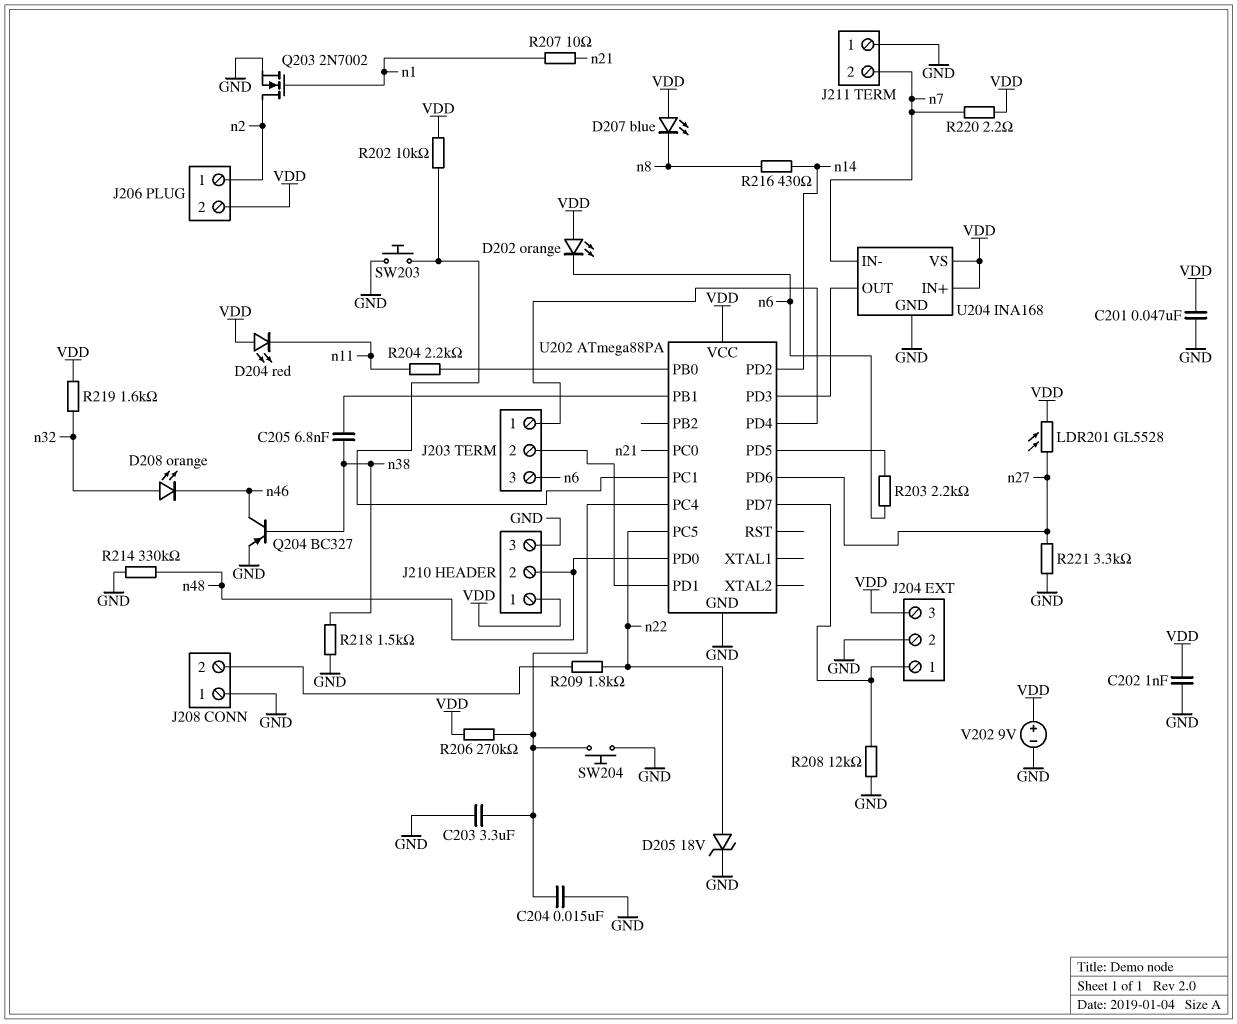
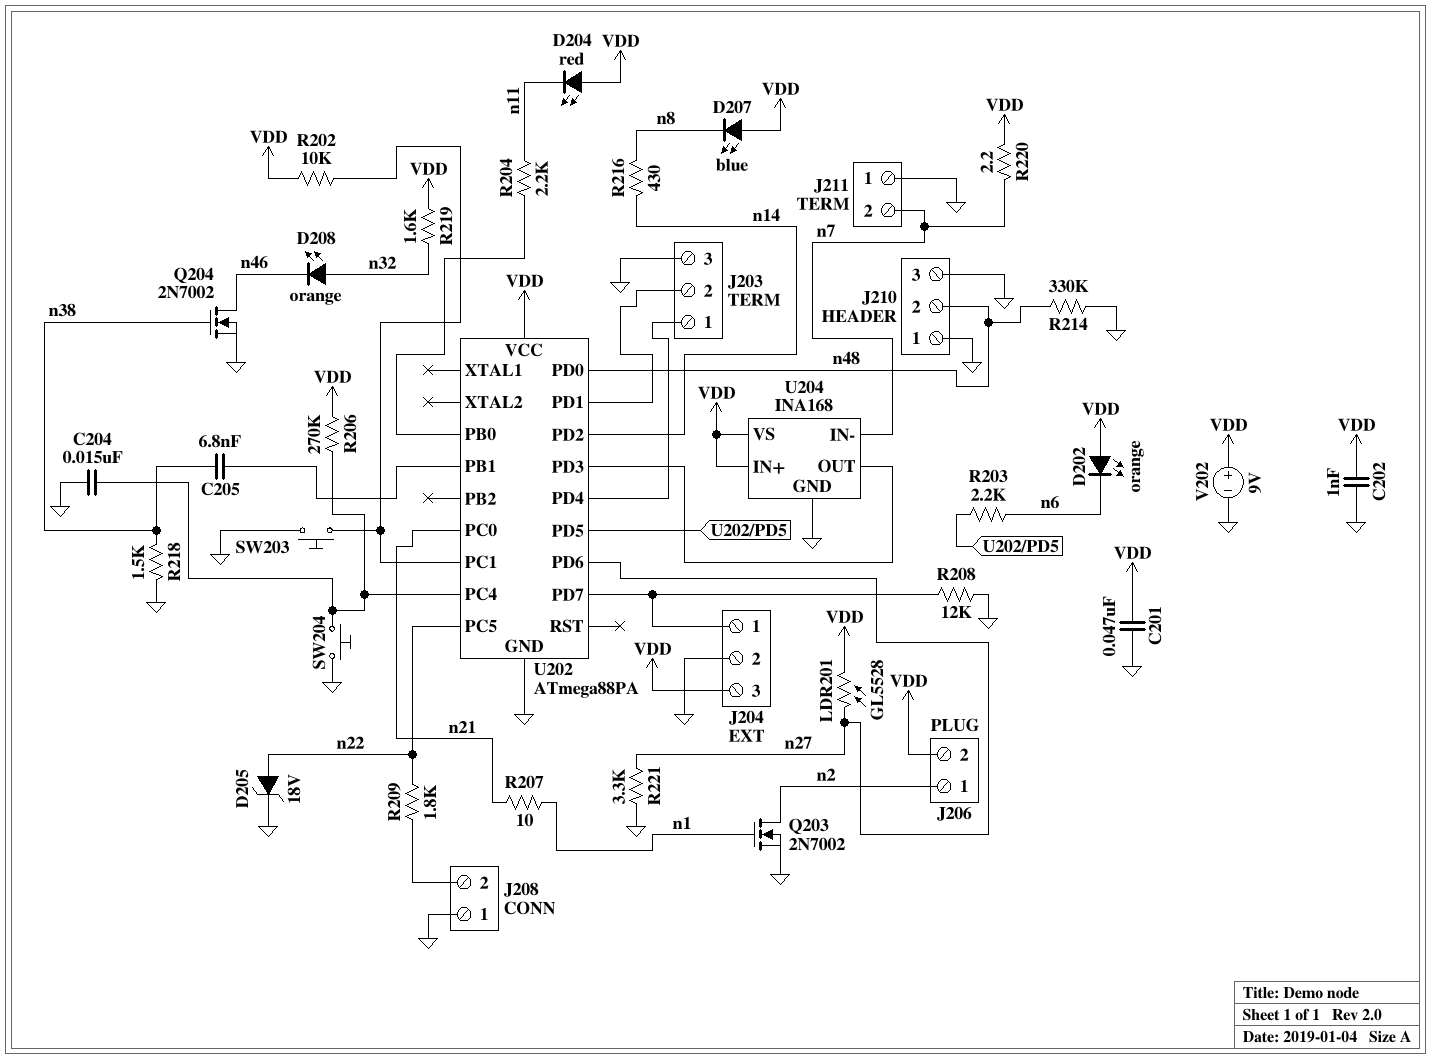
C203: 3.3uF (GND, U202/PC4) -> none
J203 pin 3: n6 -> GND
J210 pin 1: VDD -> GND
Q204: PNP BC327 (B n38, C n46, E GND) -> NMOS 2N7002 (G n38, D n46, S GND)

